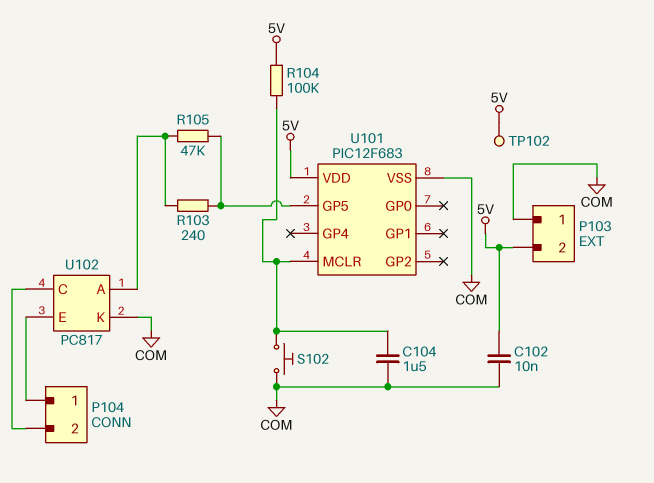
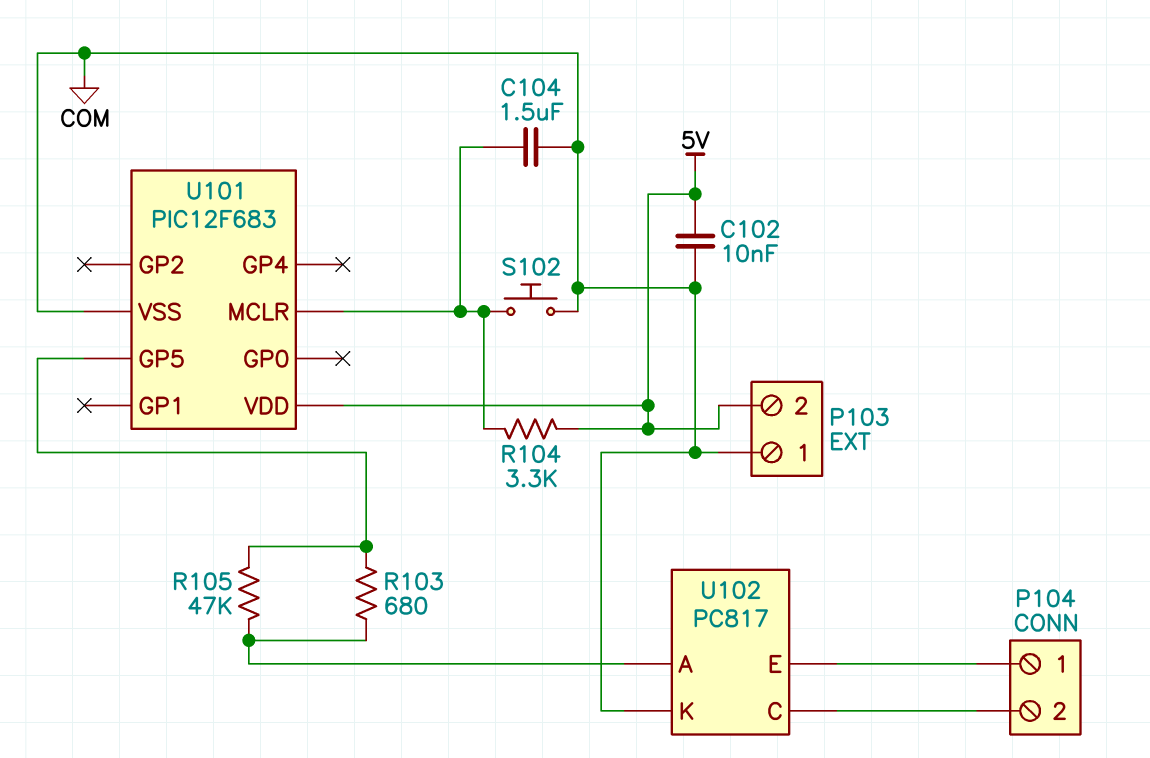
R103: 240 (U101/GP5, U102/A) -> 680 (U101/GP5, U102/A)
R104: 100k (5V, U101/MCLR) -> 3.3k (5V, U101/MCLR)
TP102: test point (5V) -> none

